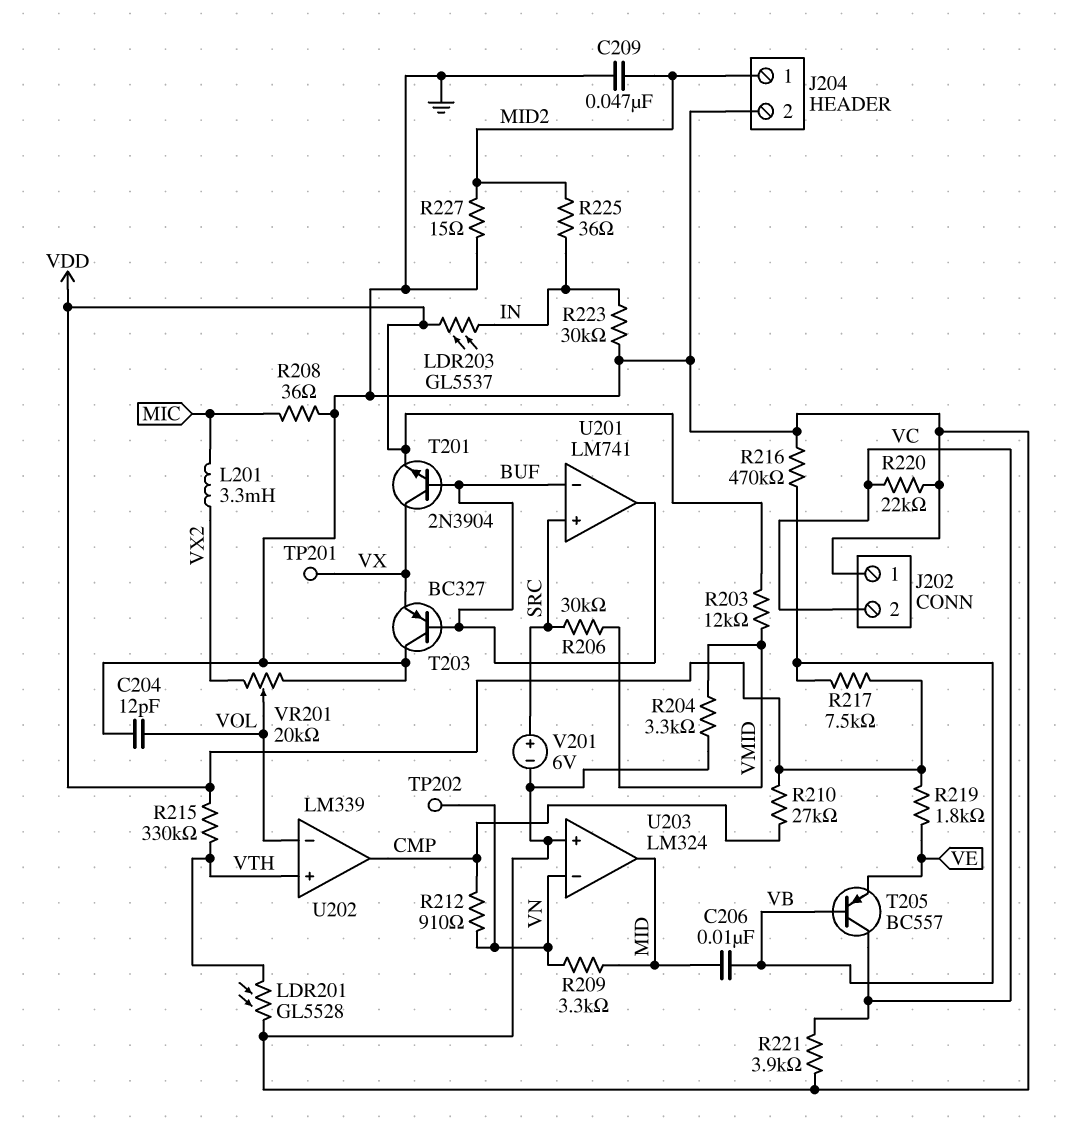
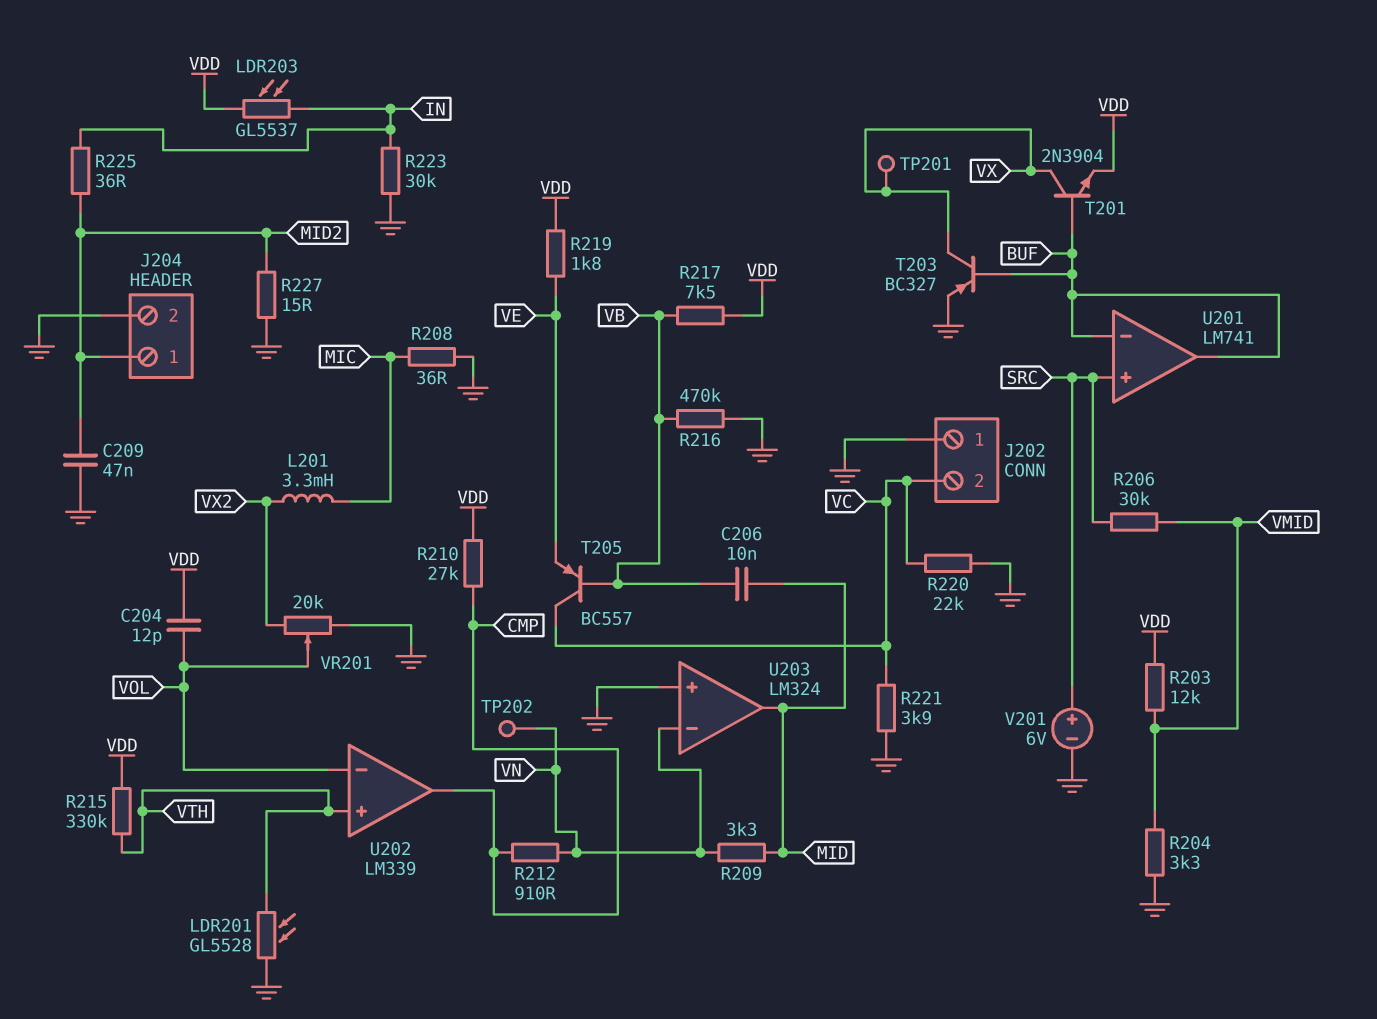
C204: 12pF (GND, VOL) -> 12pF (VDD, VOL)
T203: PNP BC327 (B BUF, C GND, E VX) -> PNP BC327 (B BUF, C VX, E GND)

